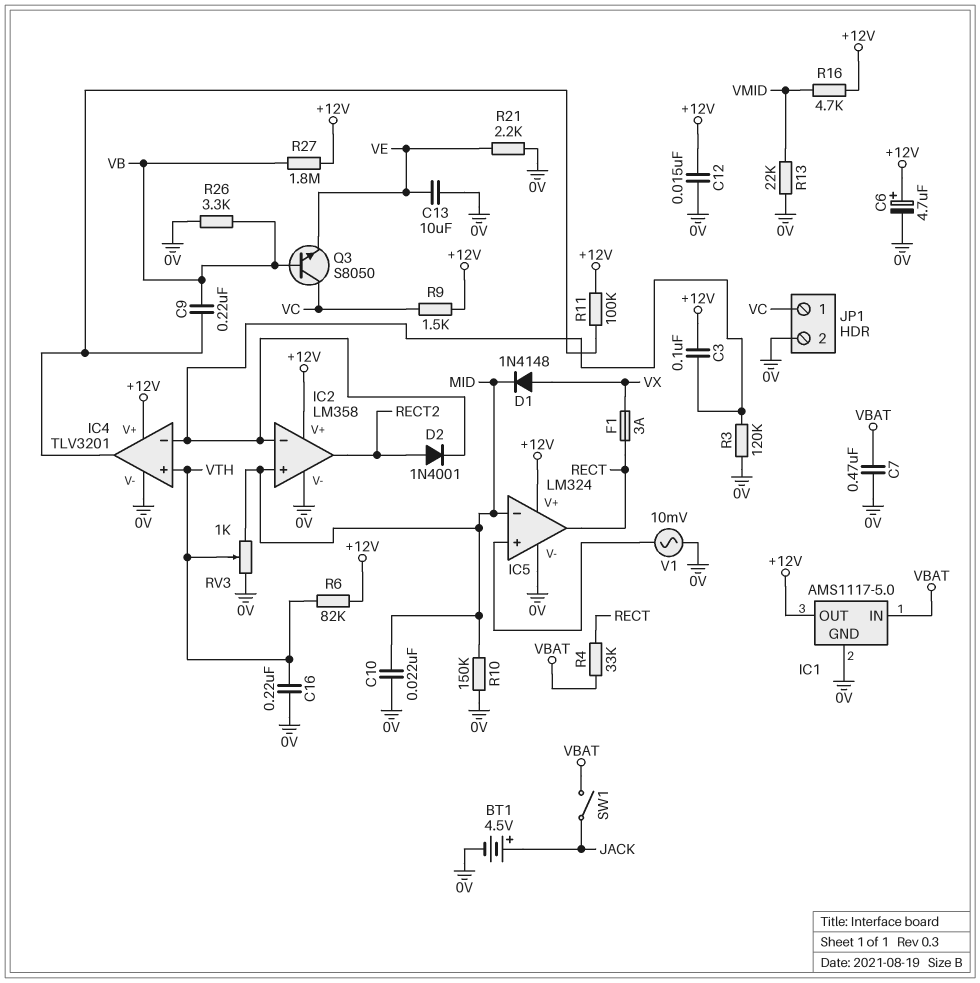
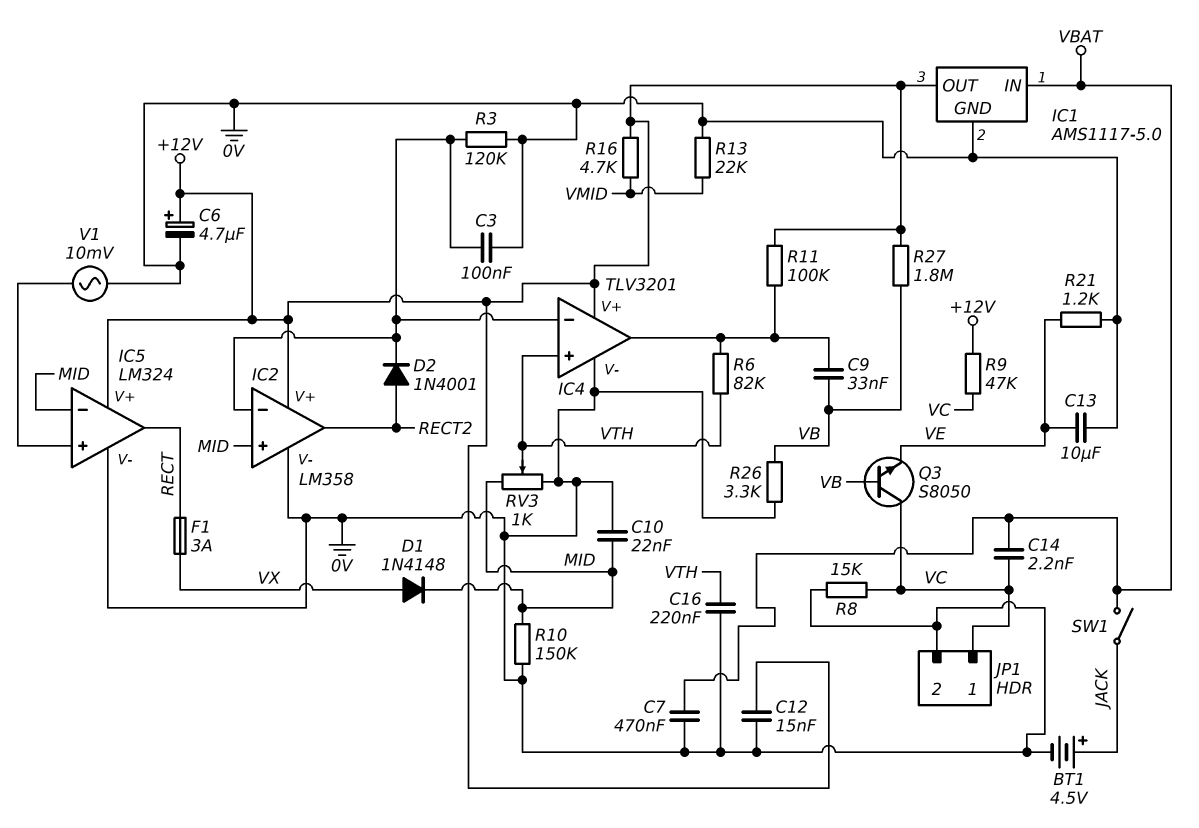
C3: 100nF (+12V, IC2/in-) -> 100nF (0V, IC2/in-)
C9: 220nF (IC4/out, VB) -> 33nF (IC4/out, VB)
C14: none -> 2.2nF (VBAT, VC)
R4: 33k (RECT, VBAT) -> none
R6: 82k (+12V, VTH) -> 82k (IC4/out, VTH)
R8: none -> 15k (0V, VC)
R9: 1.5k (+12V, VC) -> 47k (+12V, VC)
R21: 2.2k (0V, VE) -> 1.2k (0V, VE)

